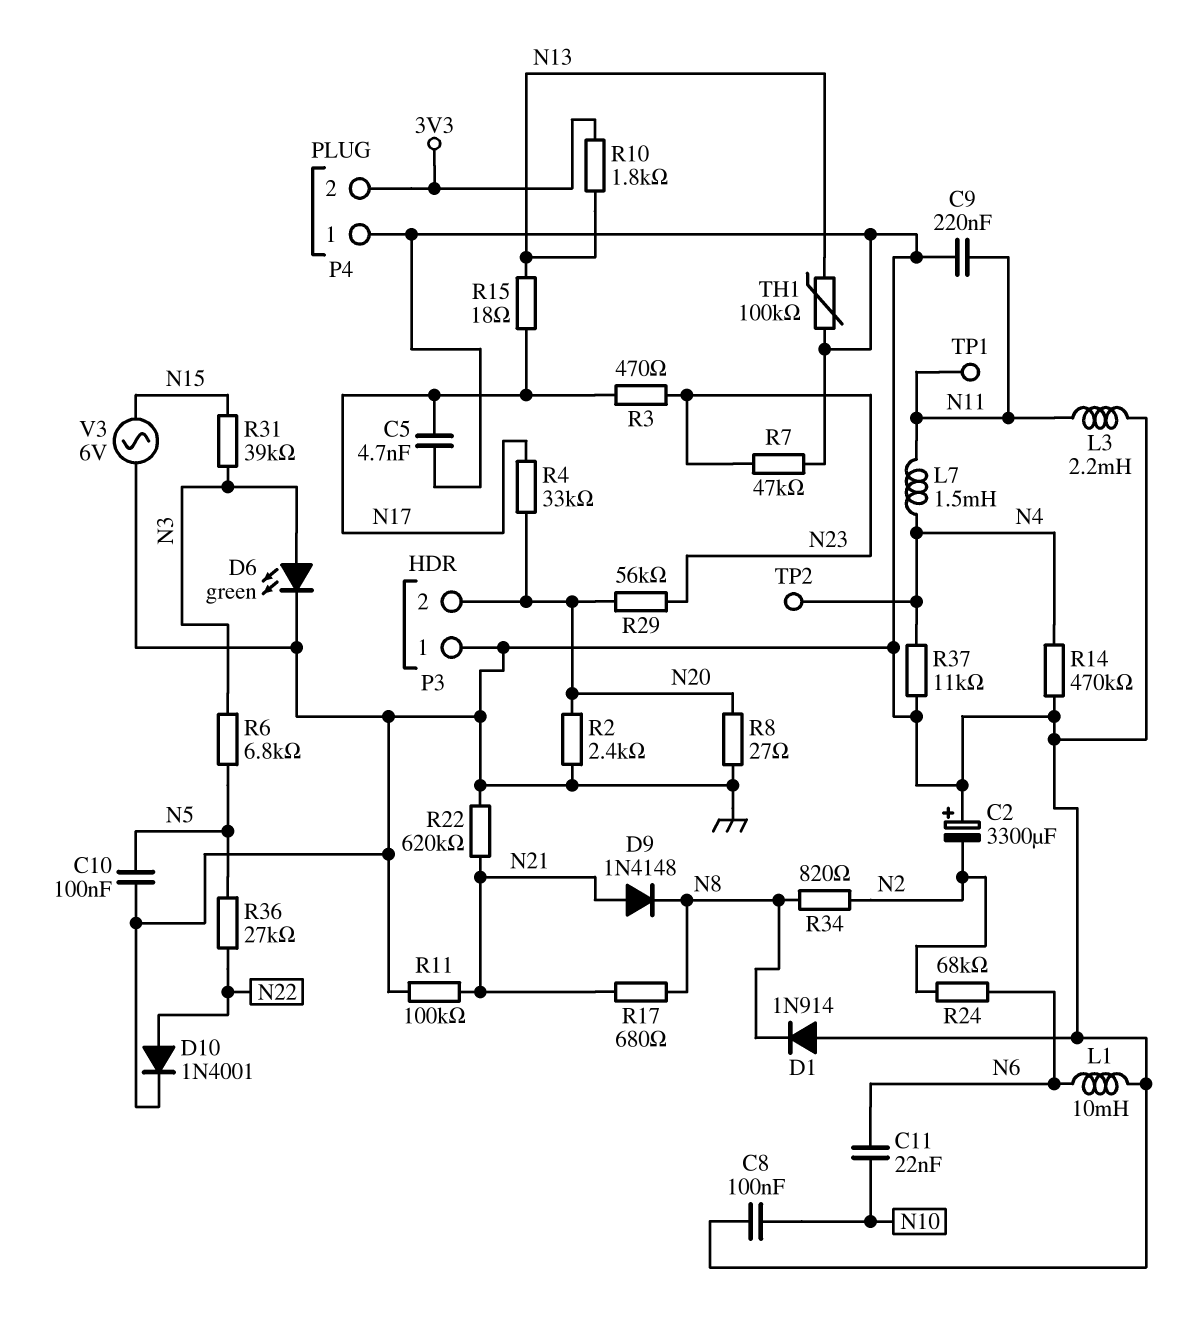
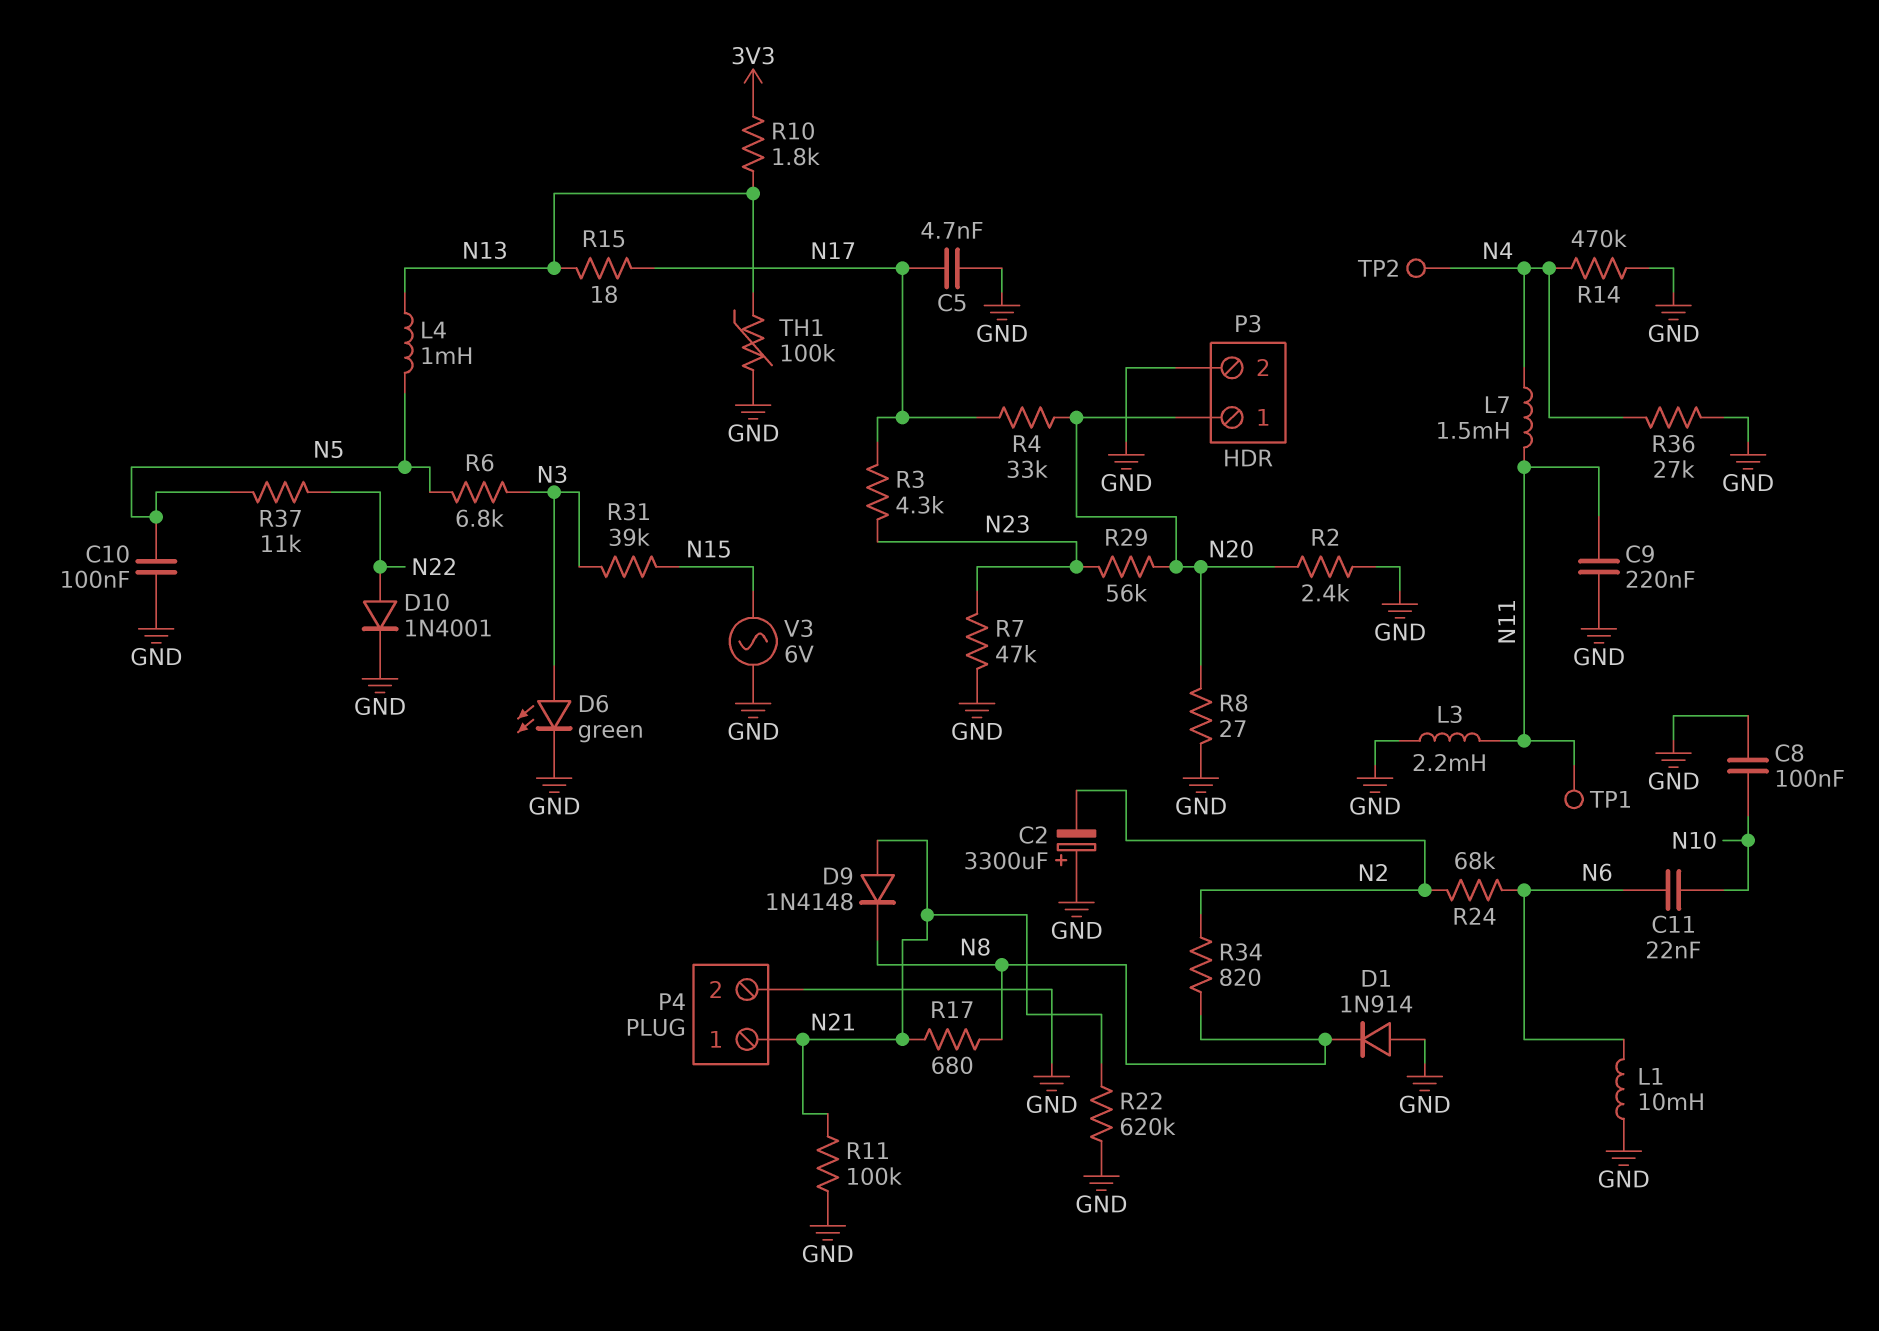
L4: none -> 1mH (N5, N13)
P3 pin 1: GND -> N20
P3 pin 2: N20 -> GND
P4 pin 1: GND -> N21
P4 pin 2: 3V3 -> GND
R3: 470 (N17, N23) -> 4.3k (N17, N23)
R36: 27k (N5, N22) -> 27k (GND, N4)
R37: 11k (GND, N4) -> 11k (N5, N22)

